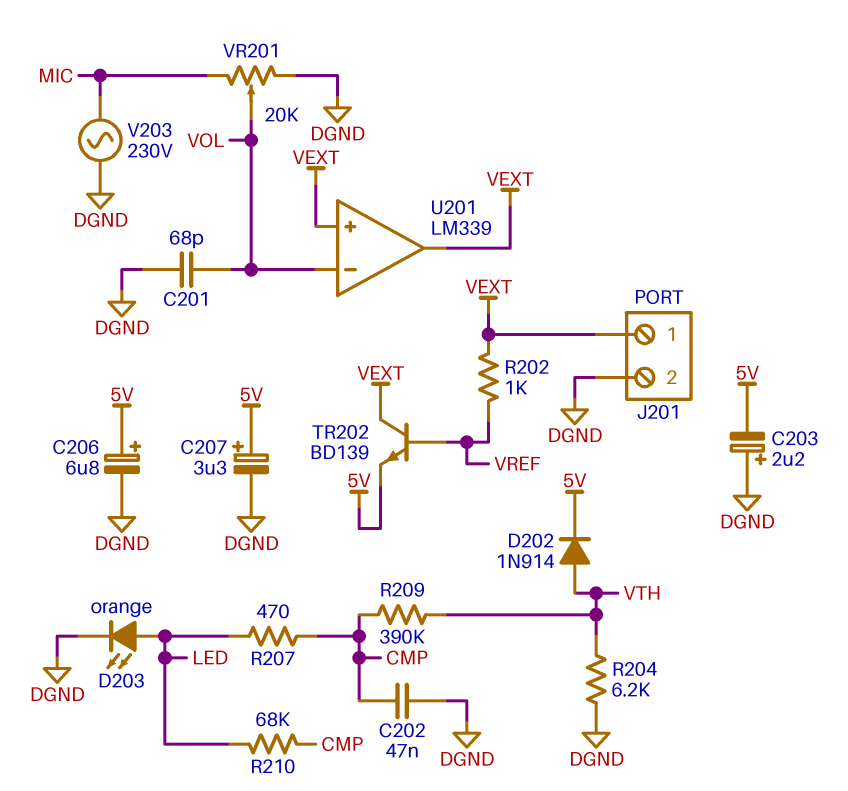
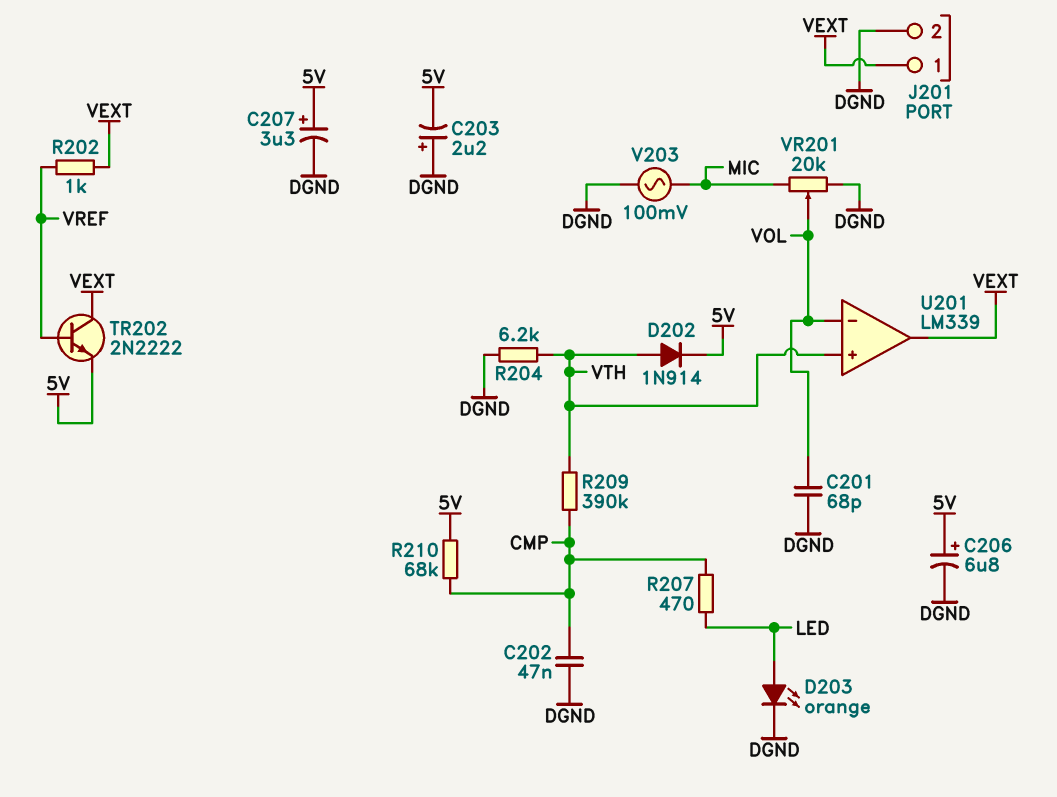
R210: 68k (CMP, LED) -> 68k (5V, CMP)
TR202: NPN BD139 (B VREF, C VEXT, E 5V) -> NPN 2N2222 (B VREF, C VEXT, E 5V)
U201 pin in+: VEXT -> VTH
V203: AC 230V (DGND, MIC) -> AC 100mV (DGND, MIC)

